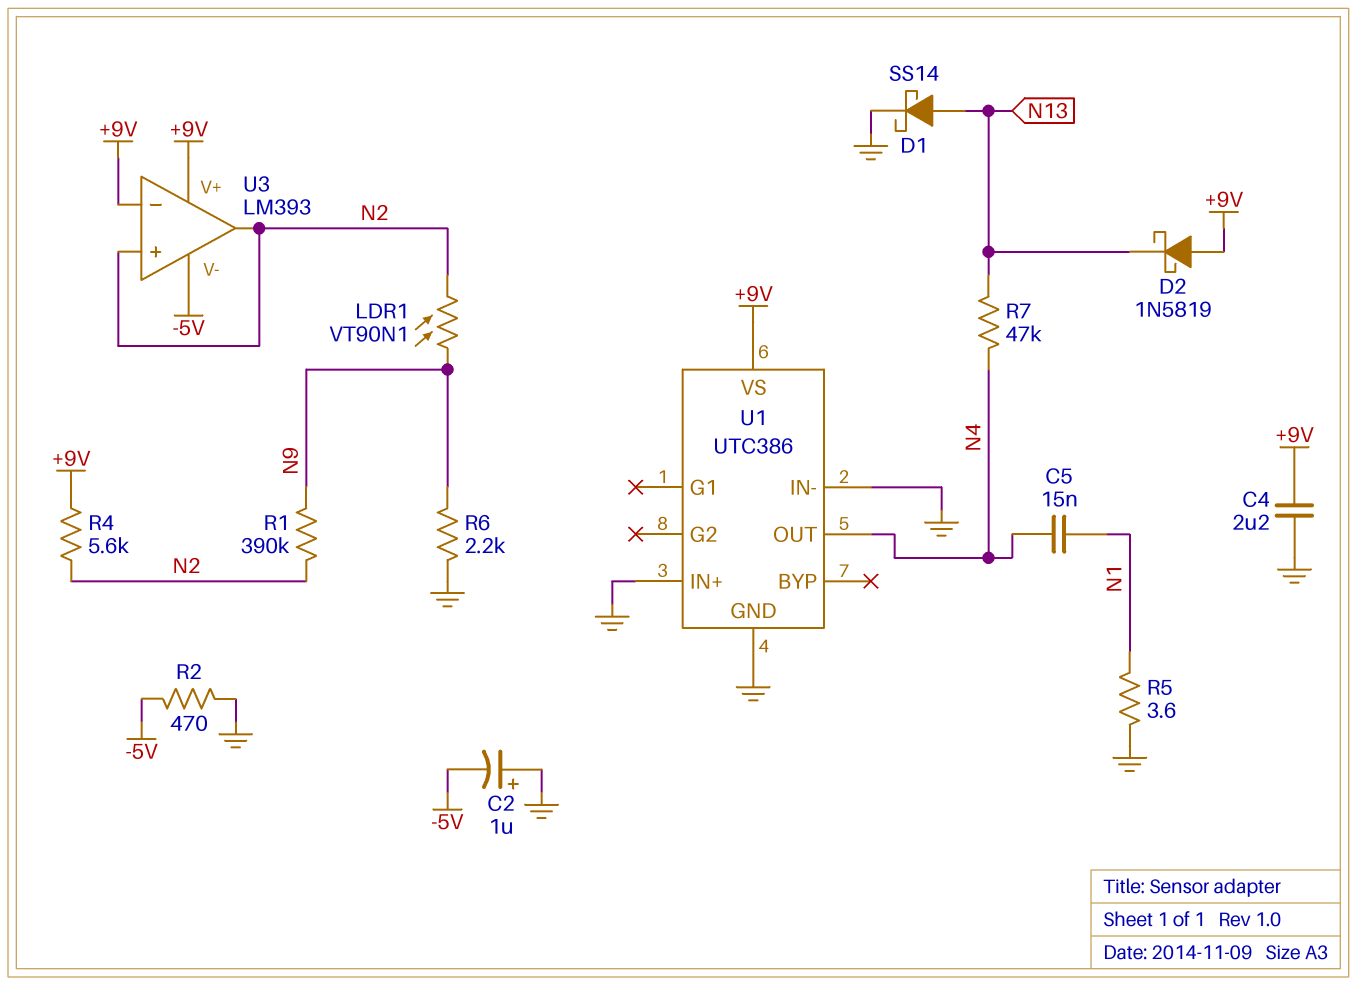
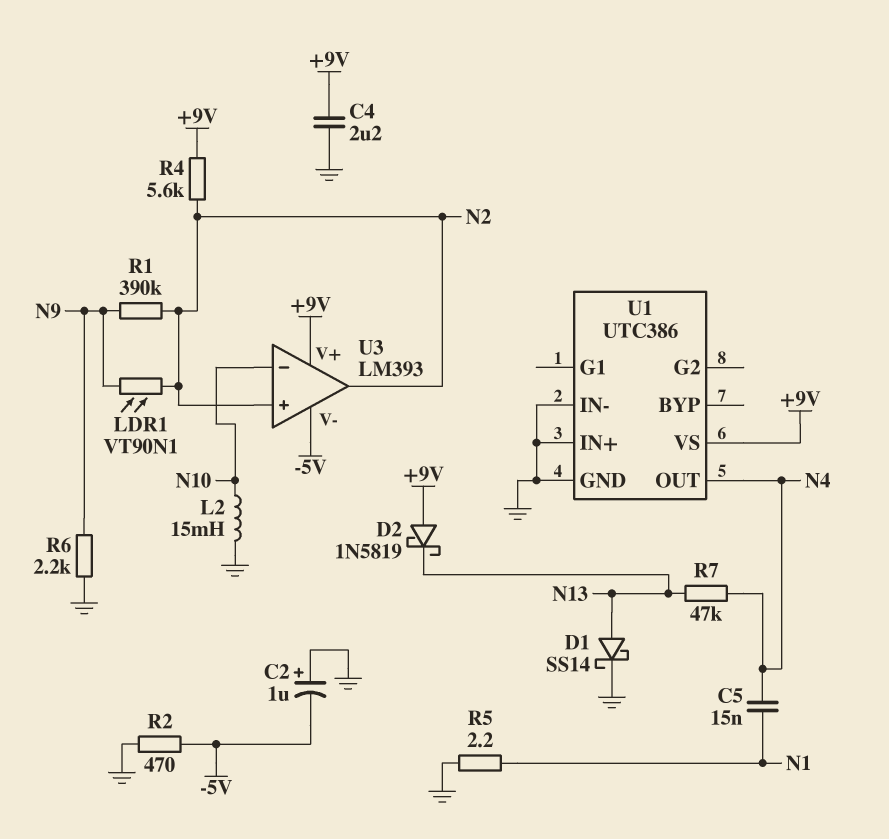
L2: none -> 15mH (GND, N10)
R5: 3.6 (GND, N1) -> 2.2 (GND, N1)
U3 pin in-: +9V -> N10

